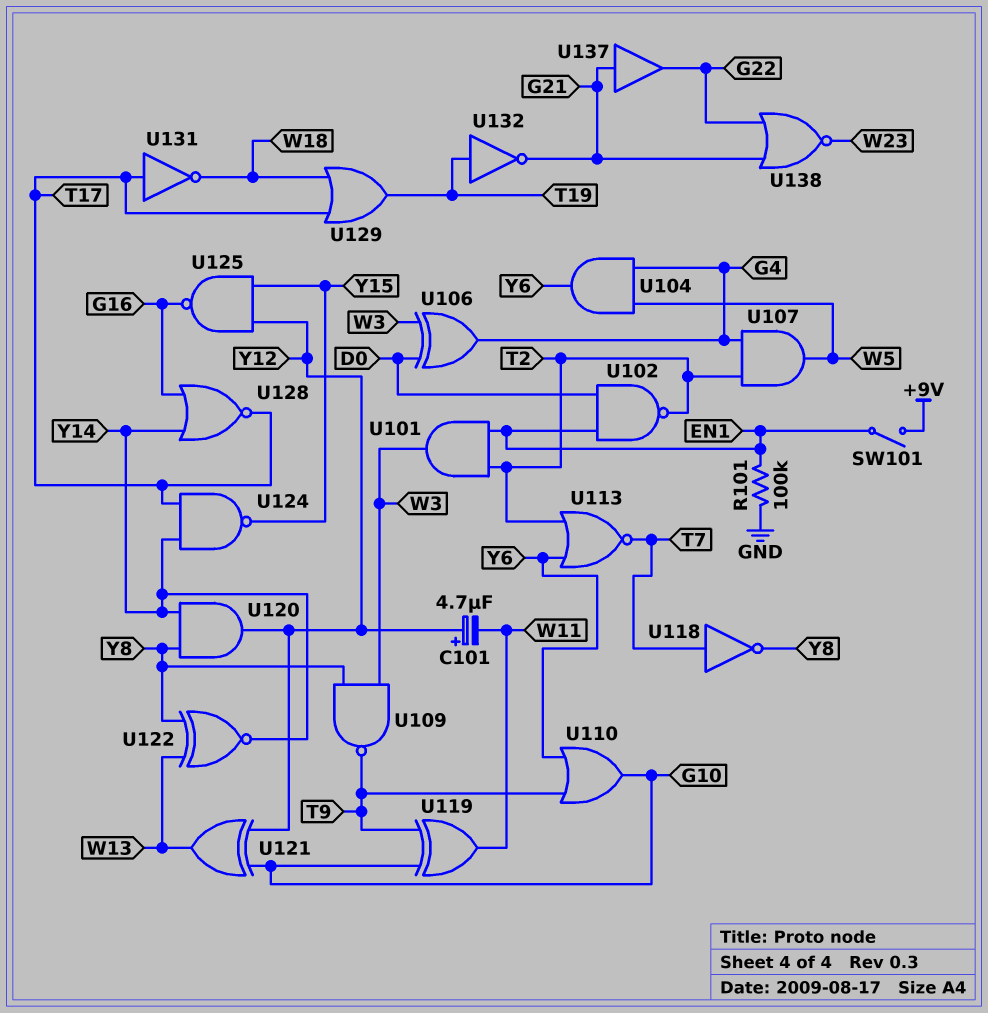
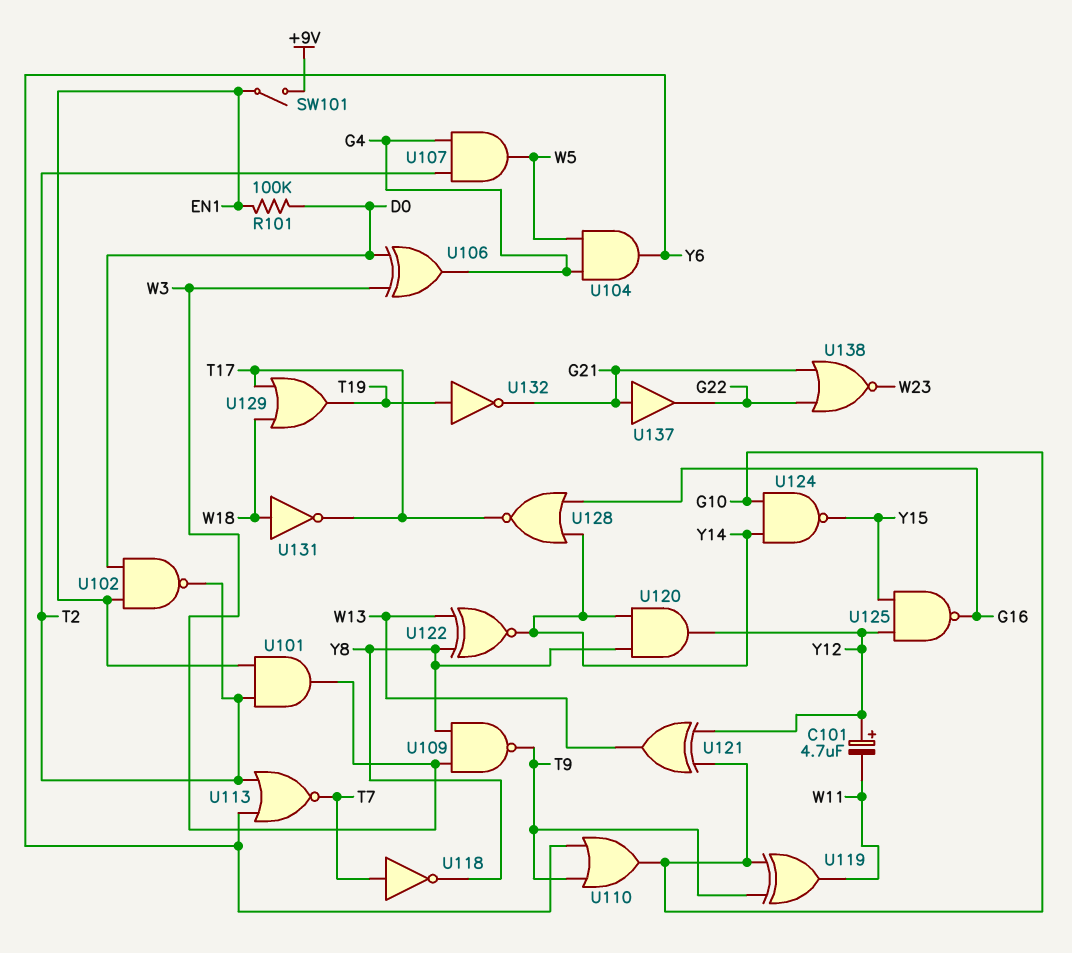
R101: 100k (EN1, GND) -> 100k (D0, EN1)
U124: NAND (in T17, in Y14, out Y15) -> NAND (in G10, in Y14, out Y15)
U131: NOT (in T17, out W18) -> NOT (in W18, out T17)

